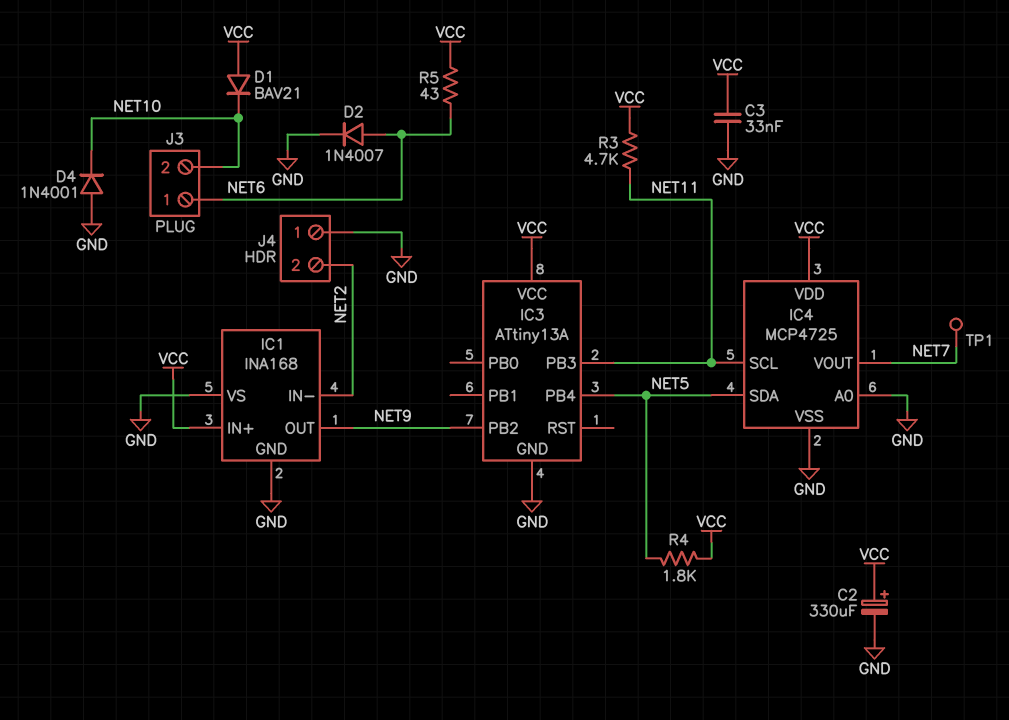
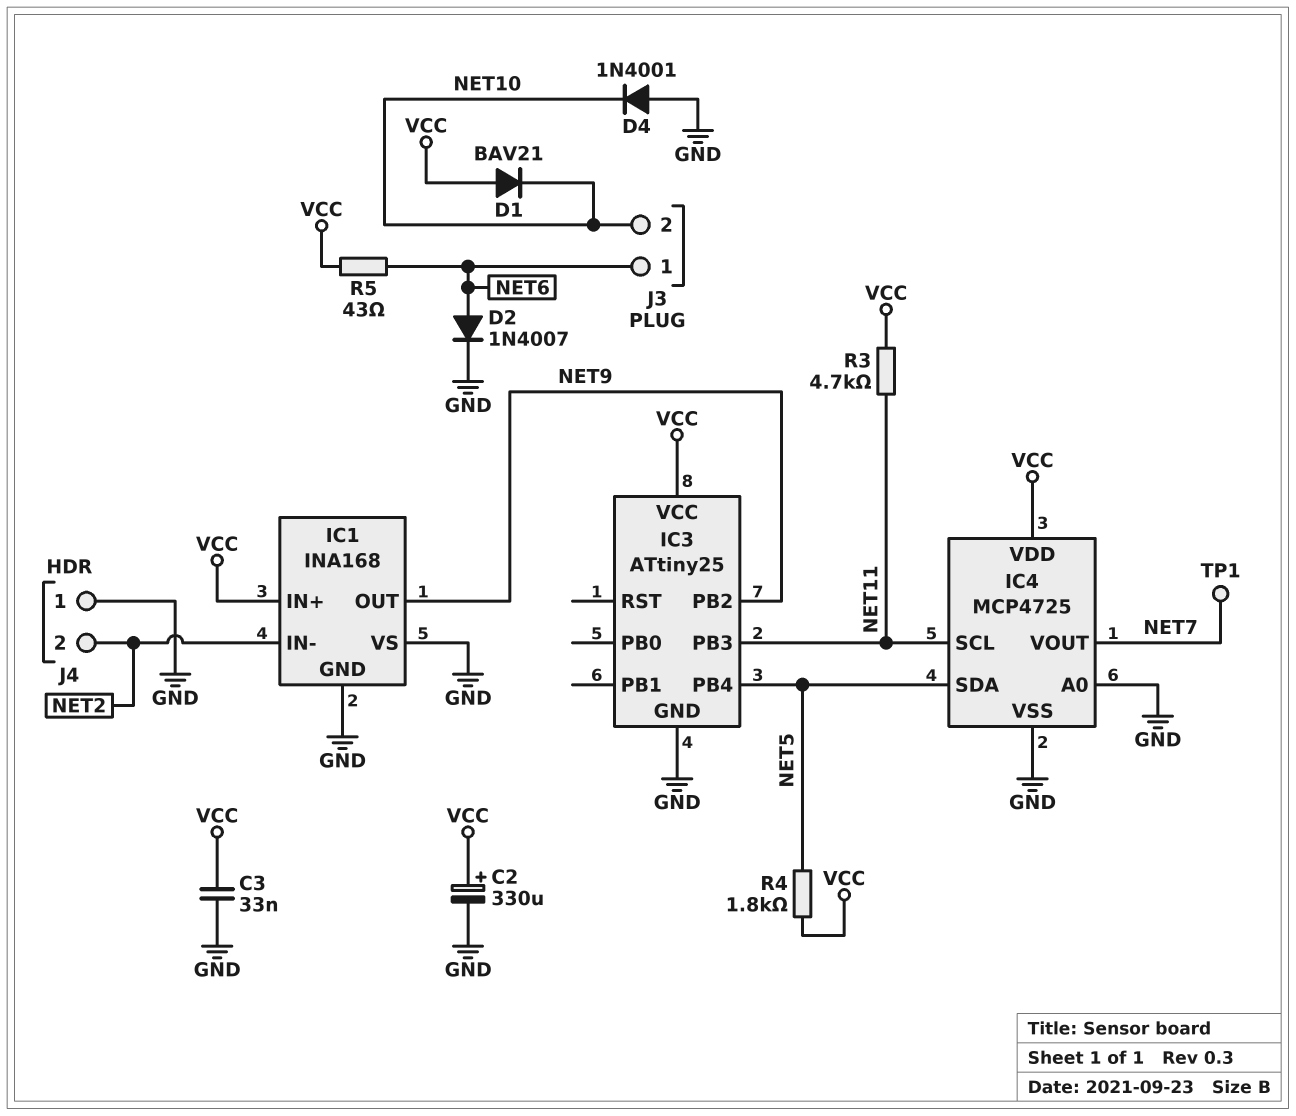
IC3: ATtiny13A -> ATtiny25

